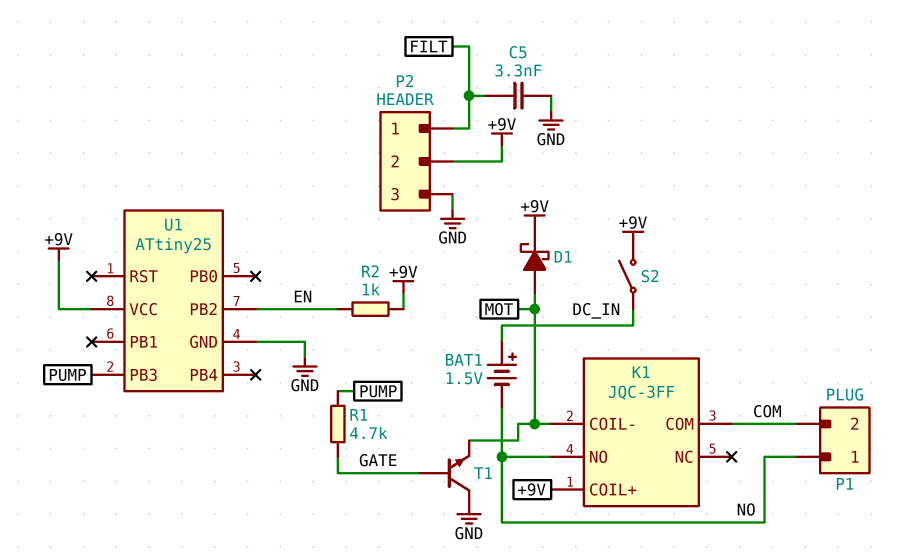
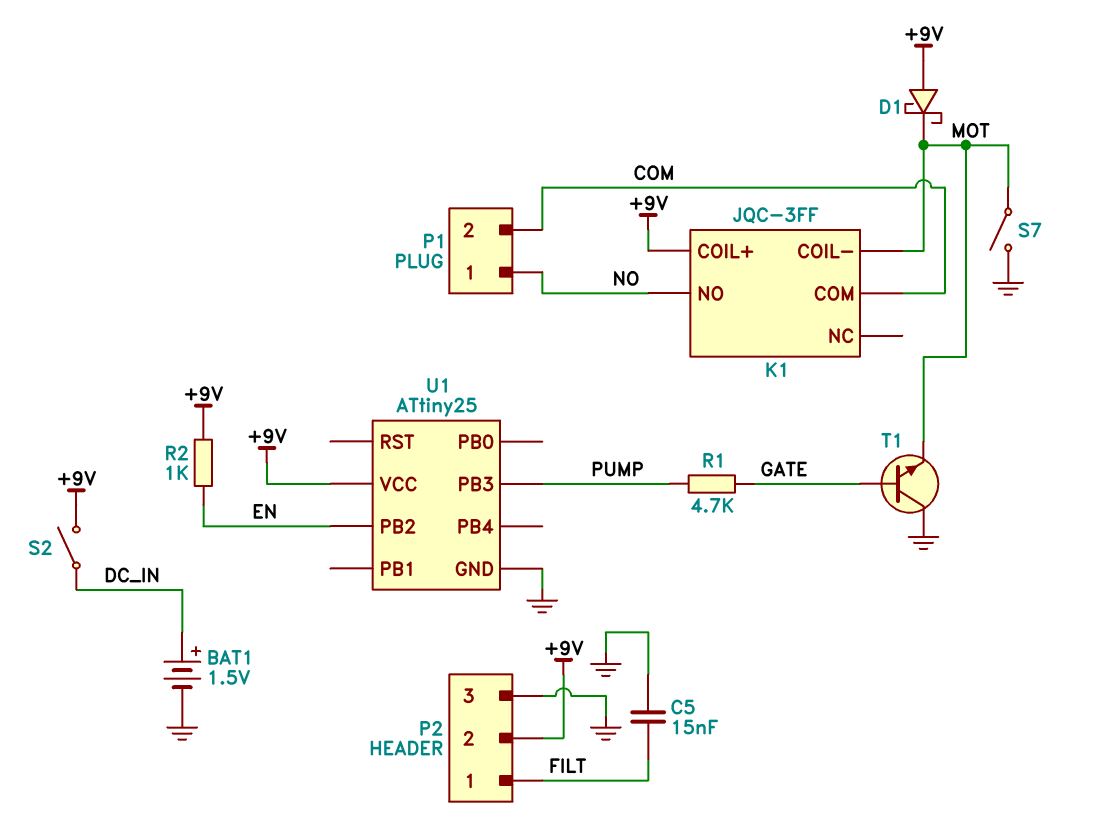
BAT1: 1.5V (plus DC_IN, minus NO) -> 1.5V (plus DC_IN, minus GND)
C5: 3.3nF (FILT, GND) -> 15nF (FILT, GND)
D1: schottky (A MOT, K +9V) -> schottky (A +9V, K MOT)
S7: none -> switch (GND, MOT)

